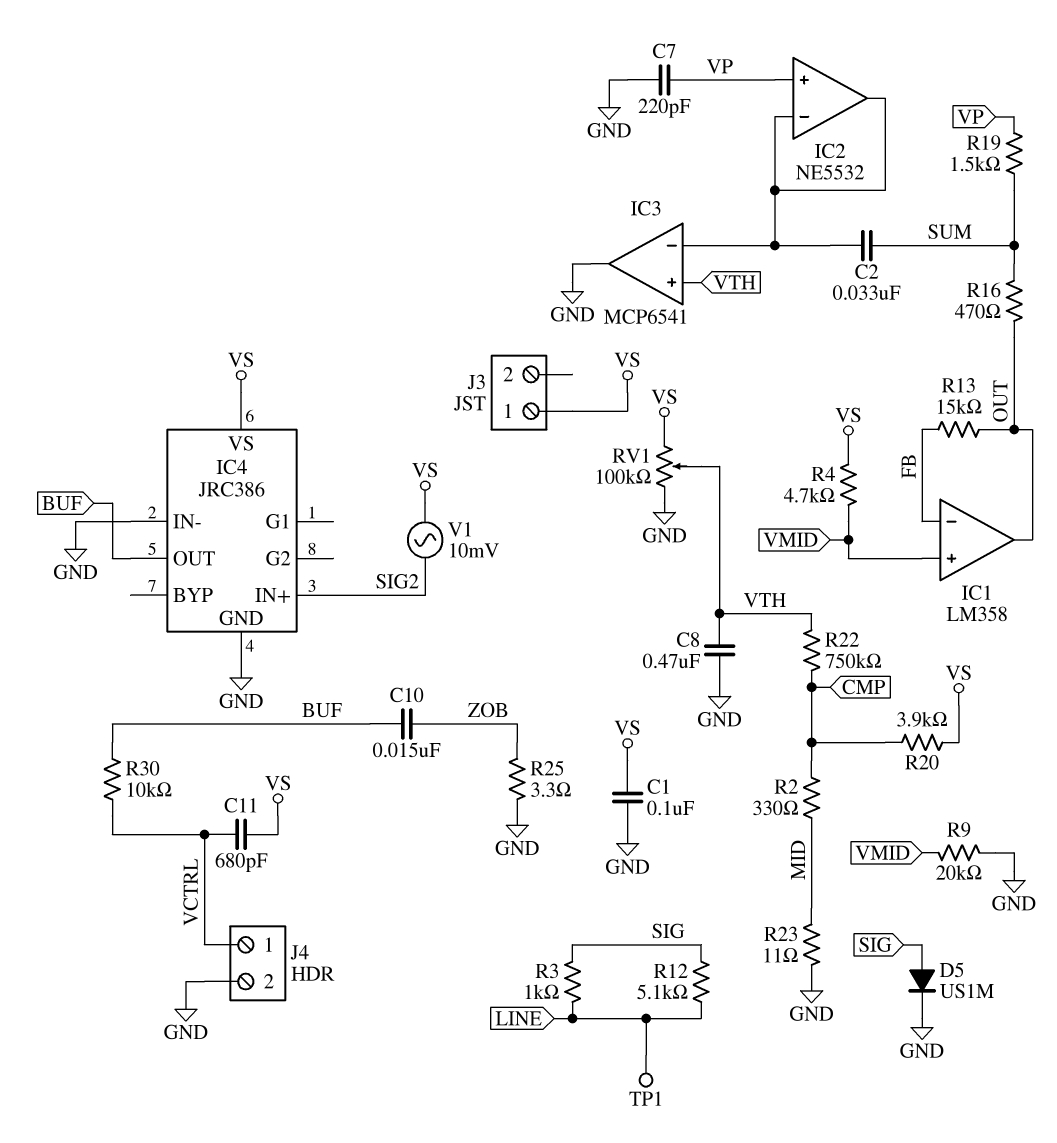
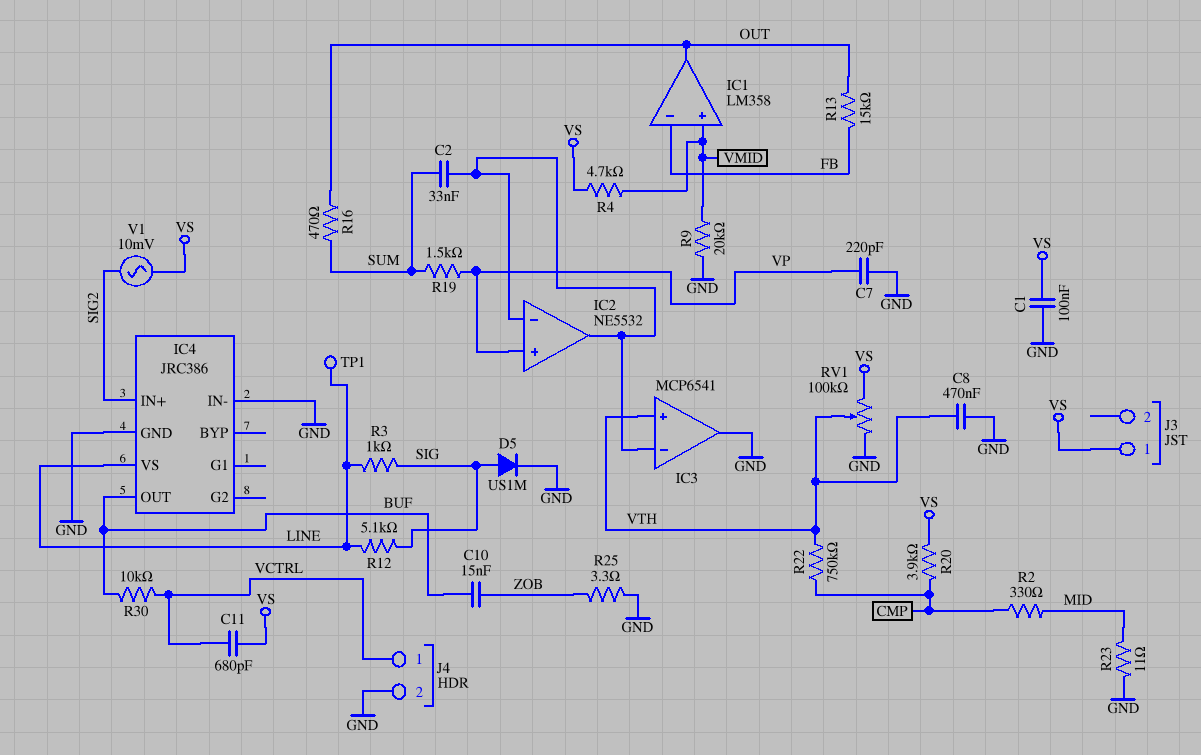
IC4 pin VS: VS -> LINE

